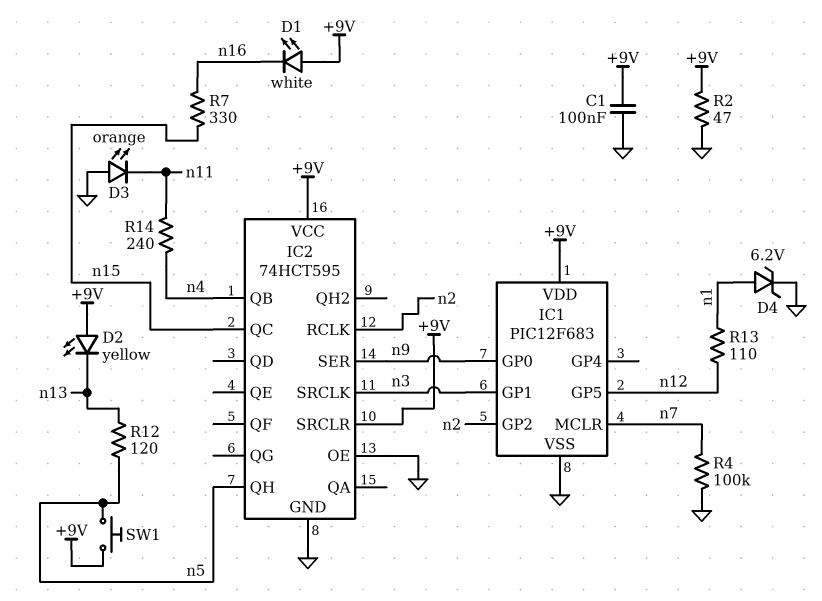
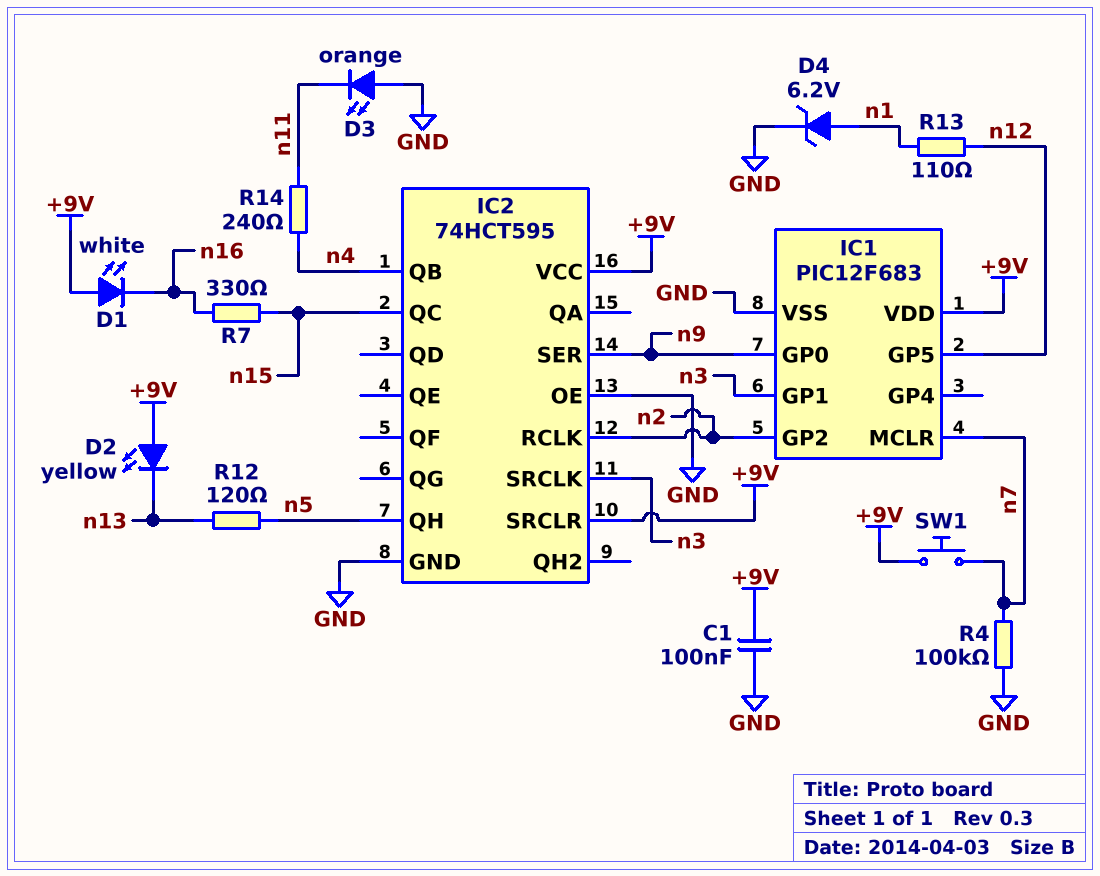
R2: 47 (+9V, GND) -> none
SW1: button (+9V, n5) -> button (+9V, n7)

